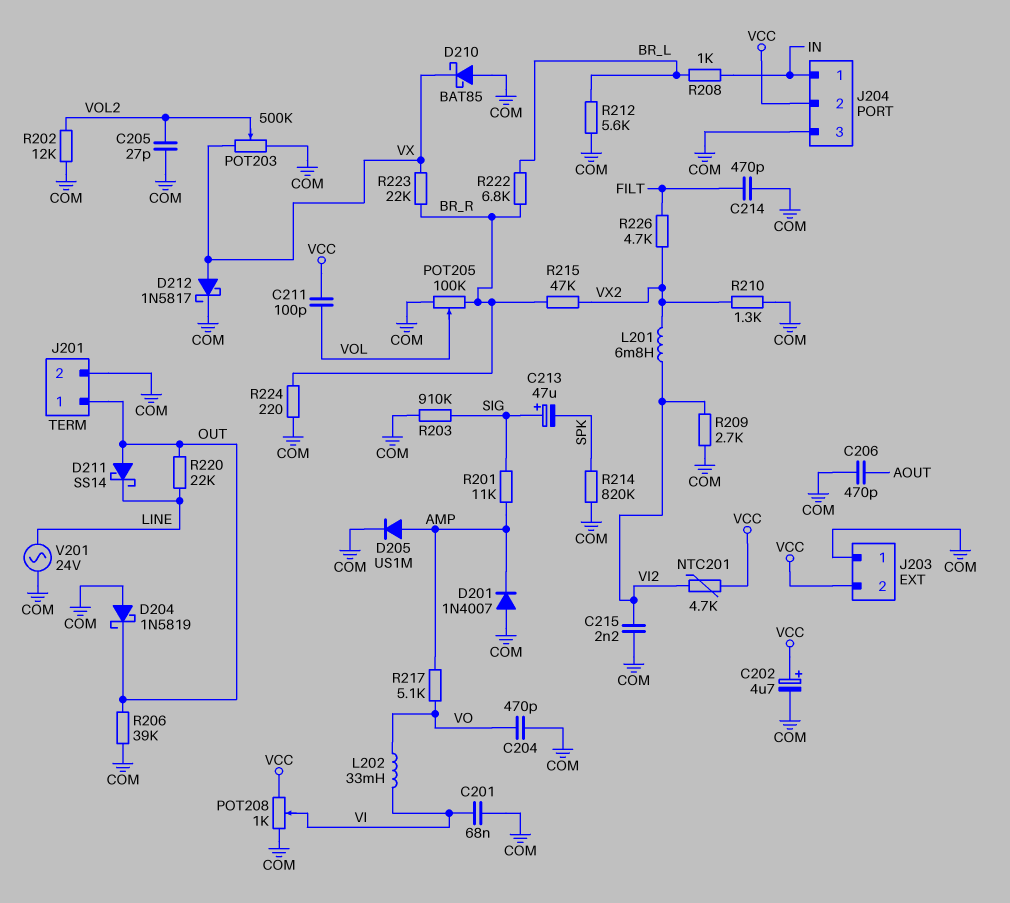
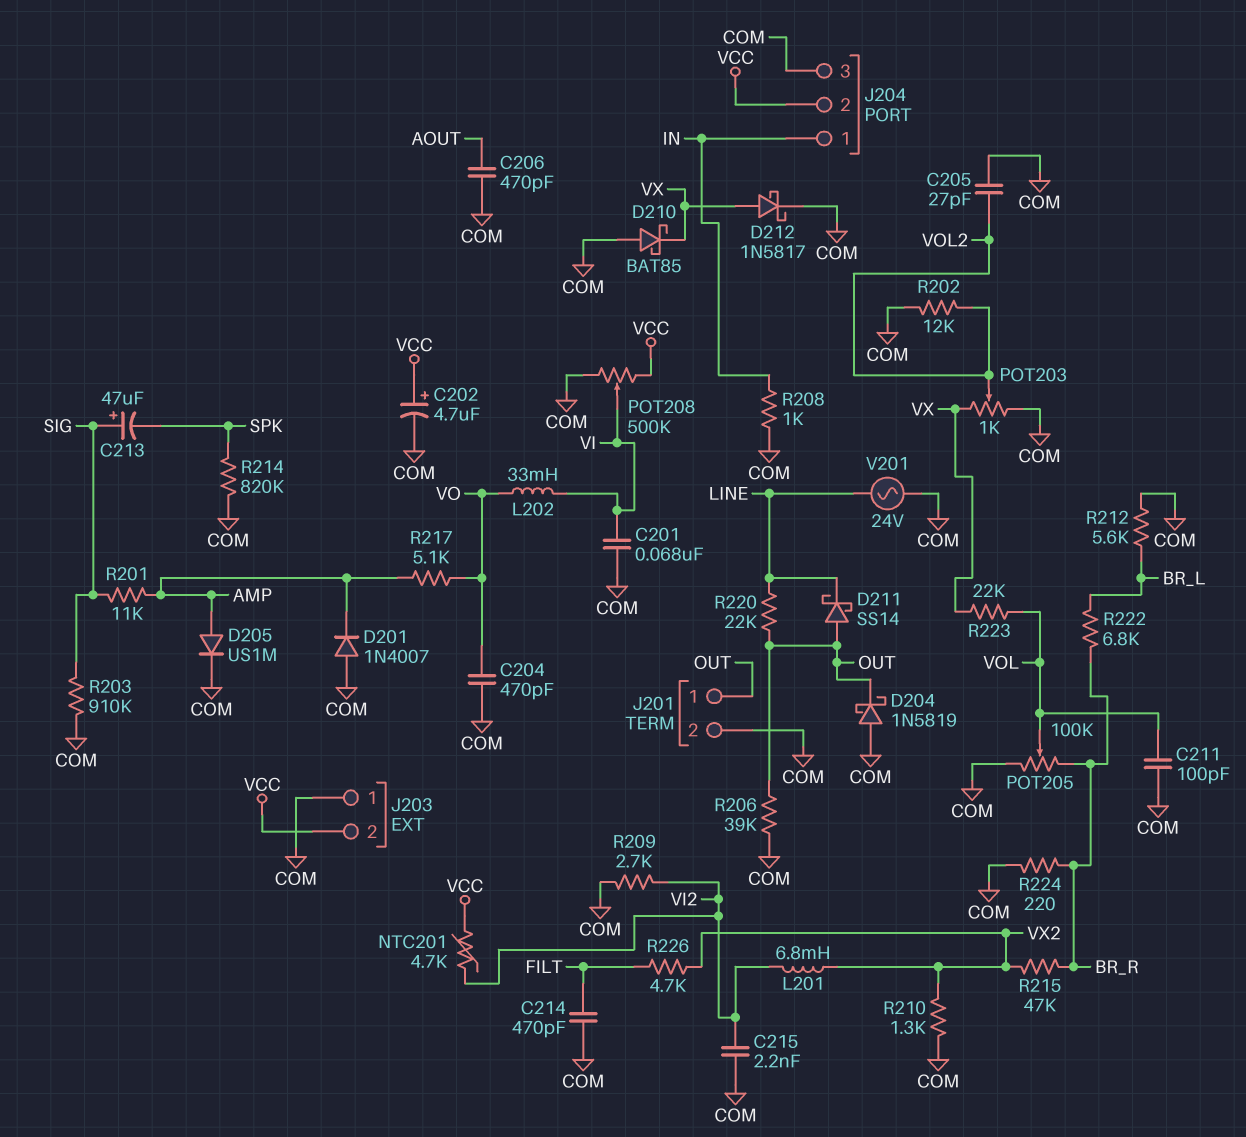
C211: 100pF (VCC, VOL) -> 100pF (COM, VOL)
POT203: 500k (COM, VX, wiper VOL2) -> 1k (COM, VX, wiper VOL2)
POT208: 1k (COM, VCC, wiper VI) -> 500k (COM, VCC, wiper VI)
R208: 1k (BR_L, IN) -> 1k (COM, IN)
R223: 22k (BR_R, VX) -> 22k (VOL, VX)

